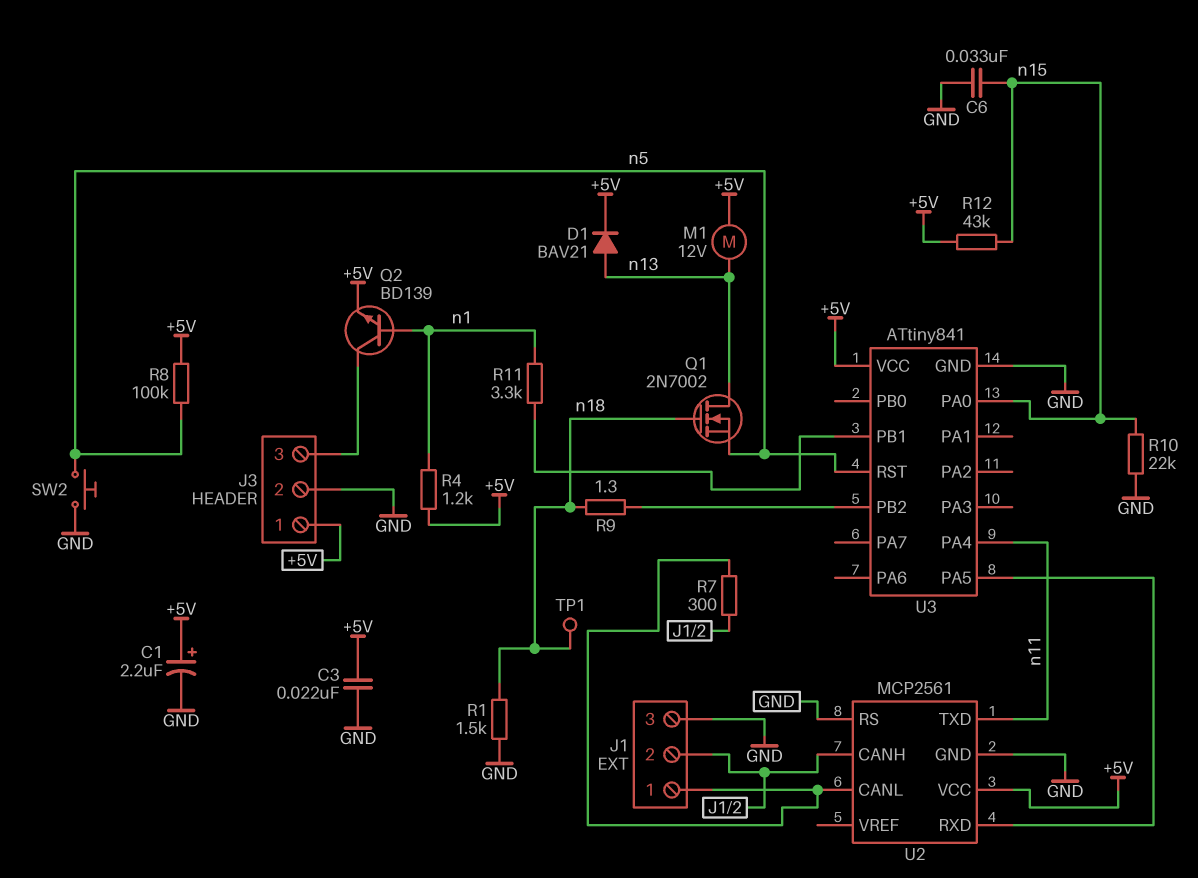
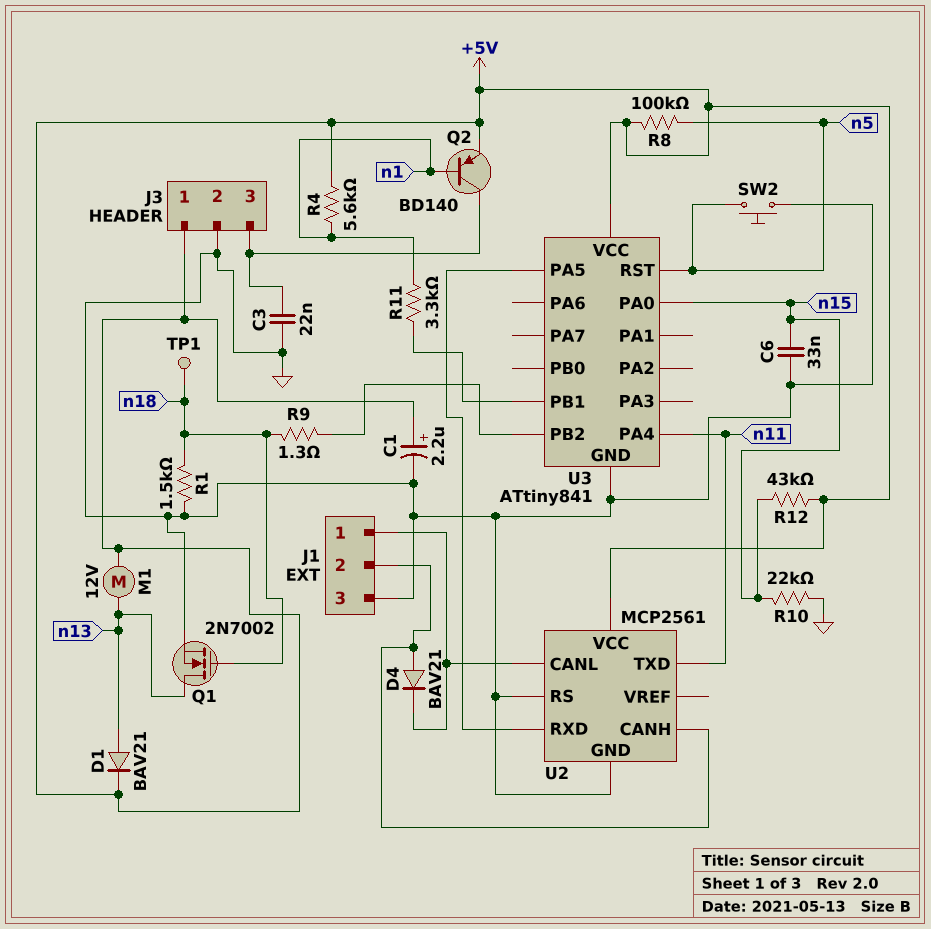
C3: 22nF (+5V, GND) -> 22nF (GND, J3/3)
D4: none -> diode BAV21 (A J1/2, K J1/1)
Q1: NMOS 2N7002 (G n18, D n13, S n5) -> NMOS 2N7002 (G n18, D n13, S GND)
Q2: NPN BD139 (B n1, C J3/3, E +5V) -> PNP BD140 (B n1, C J3/3, E +5V)
R4: 1.2k (+5V, n1) -> 5.6k (+5V, n1)
R7: 300 (J1/1, J1/2) -> none

